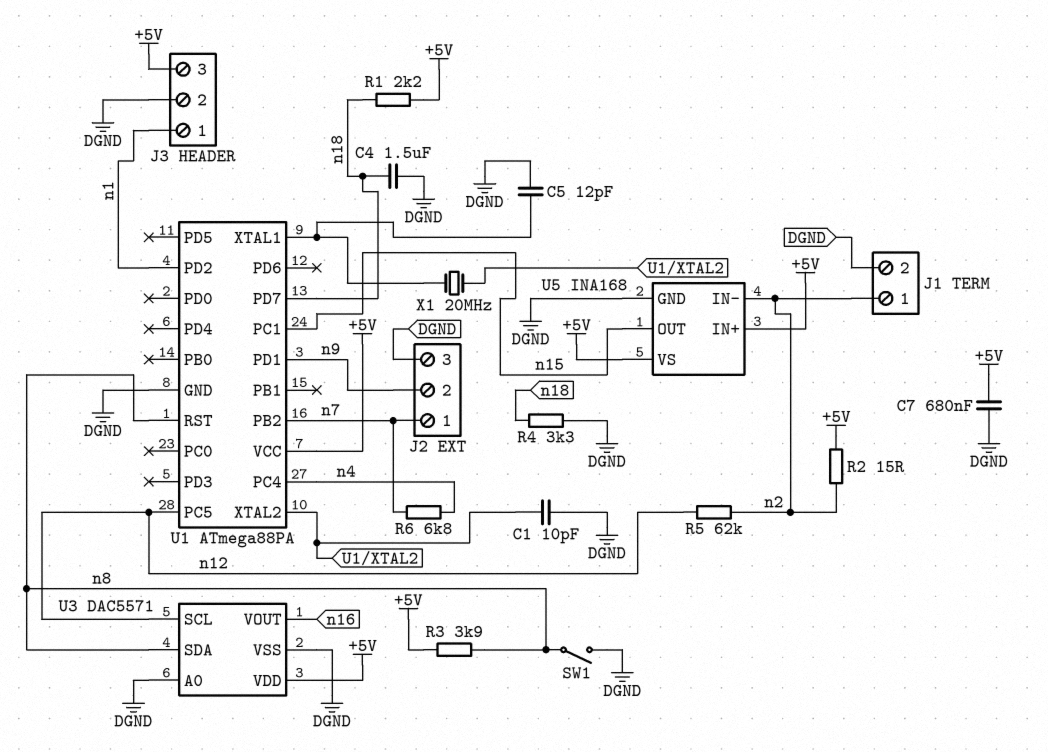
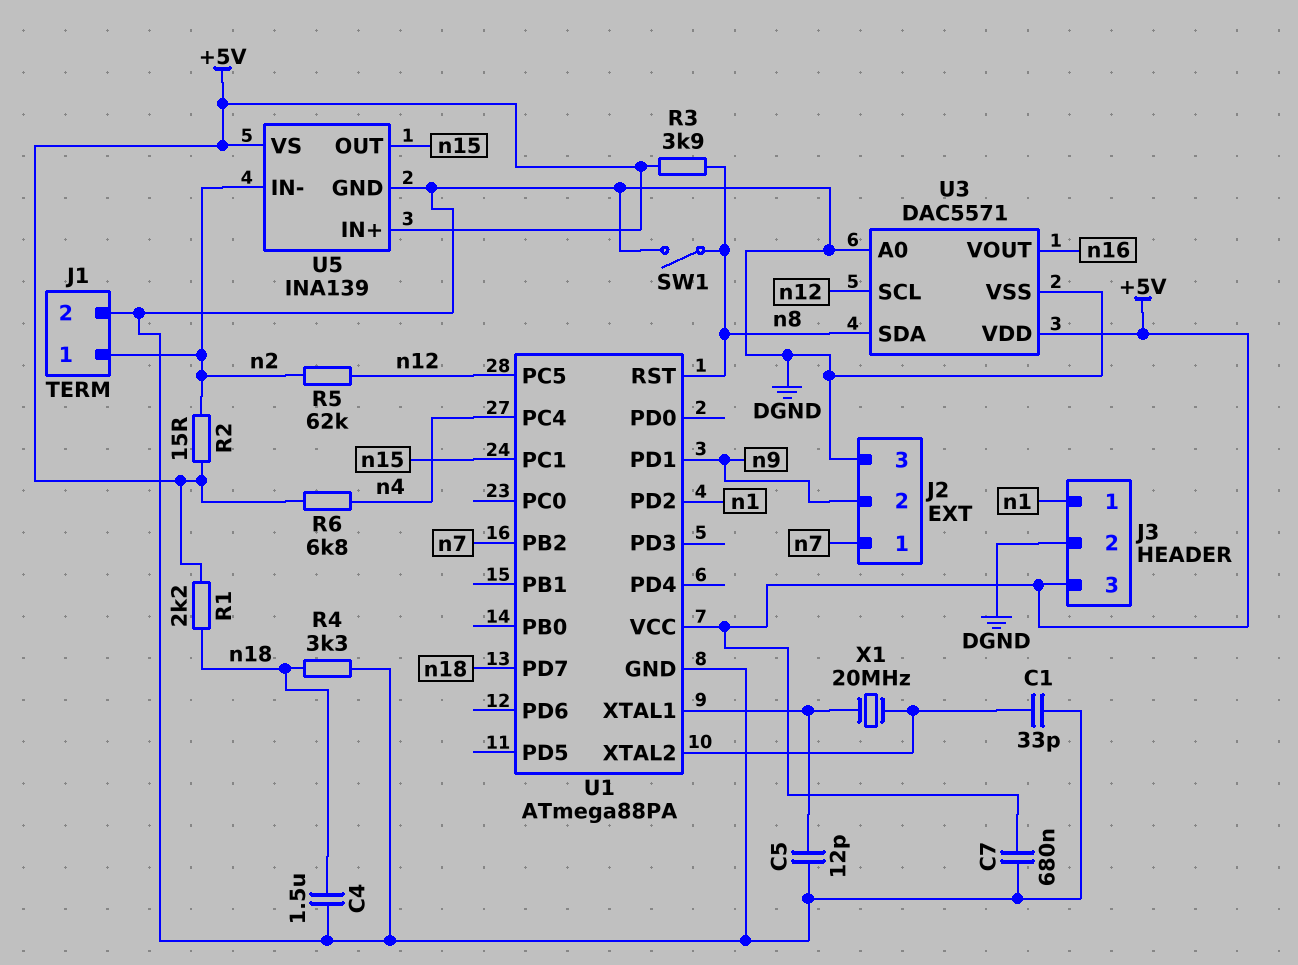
C1: 10pF (DGND, U1/XTAL2) -> 33pF (DGND, U1/XTAL2)
R6: 6.8k (n4, n7) -> 6.8k (+5V, n4)
U5: INA168 -> INA139

